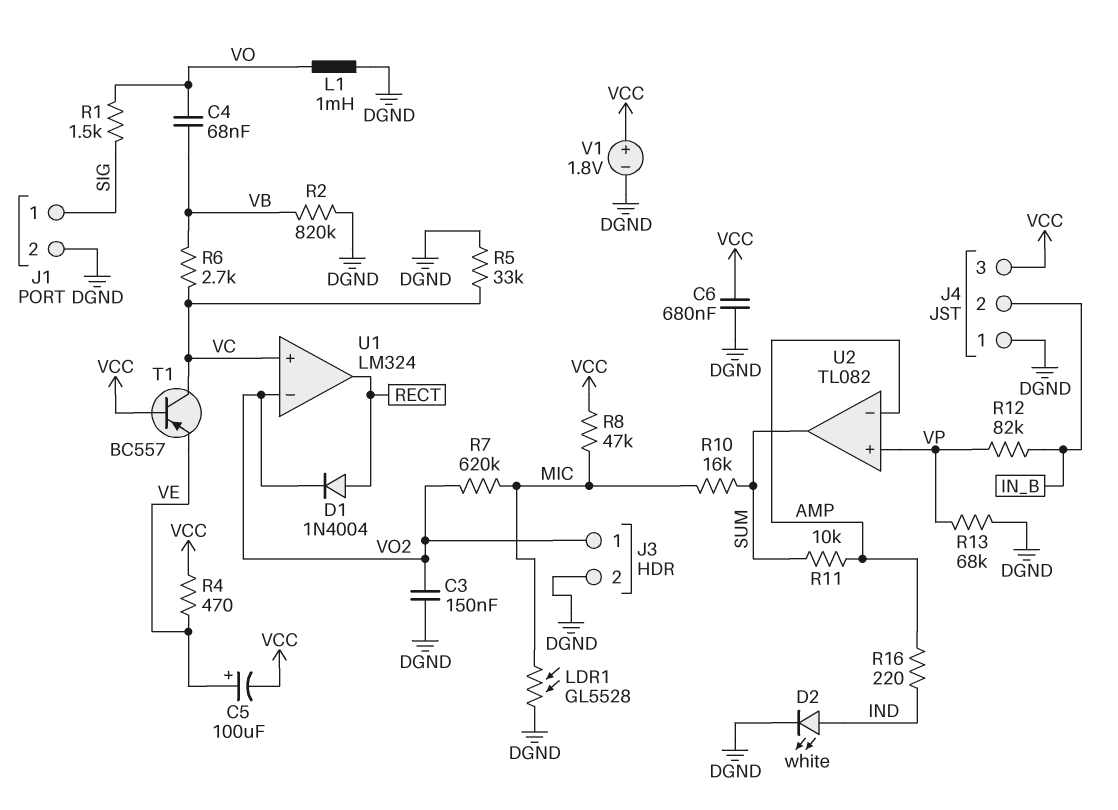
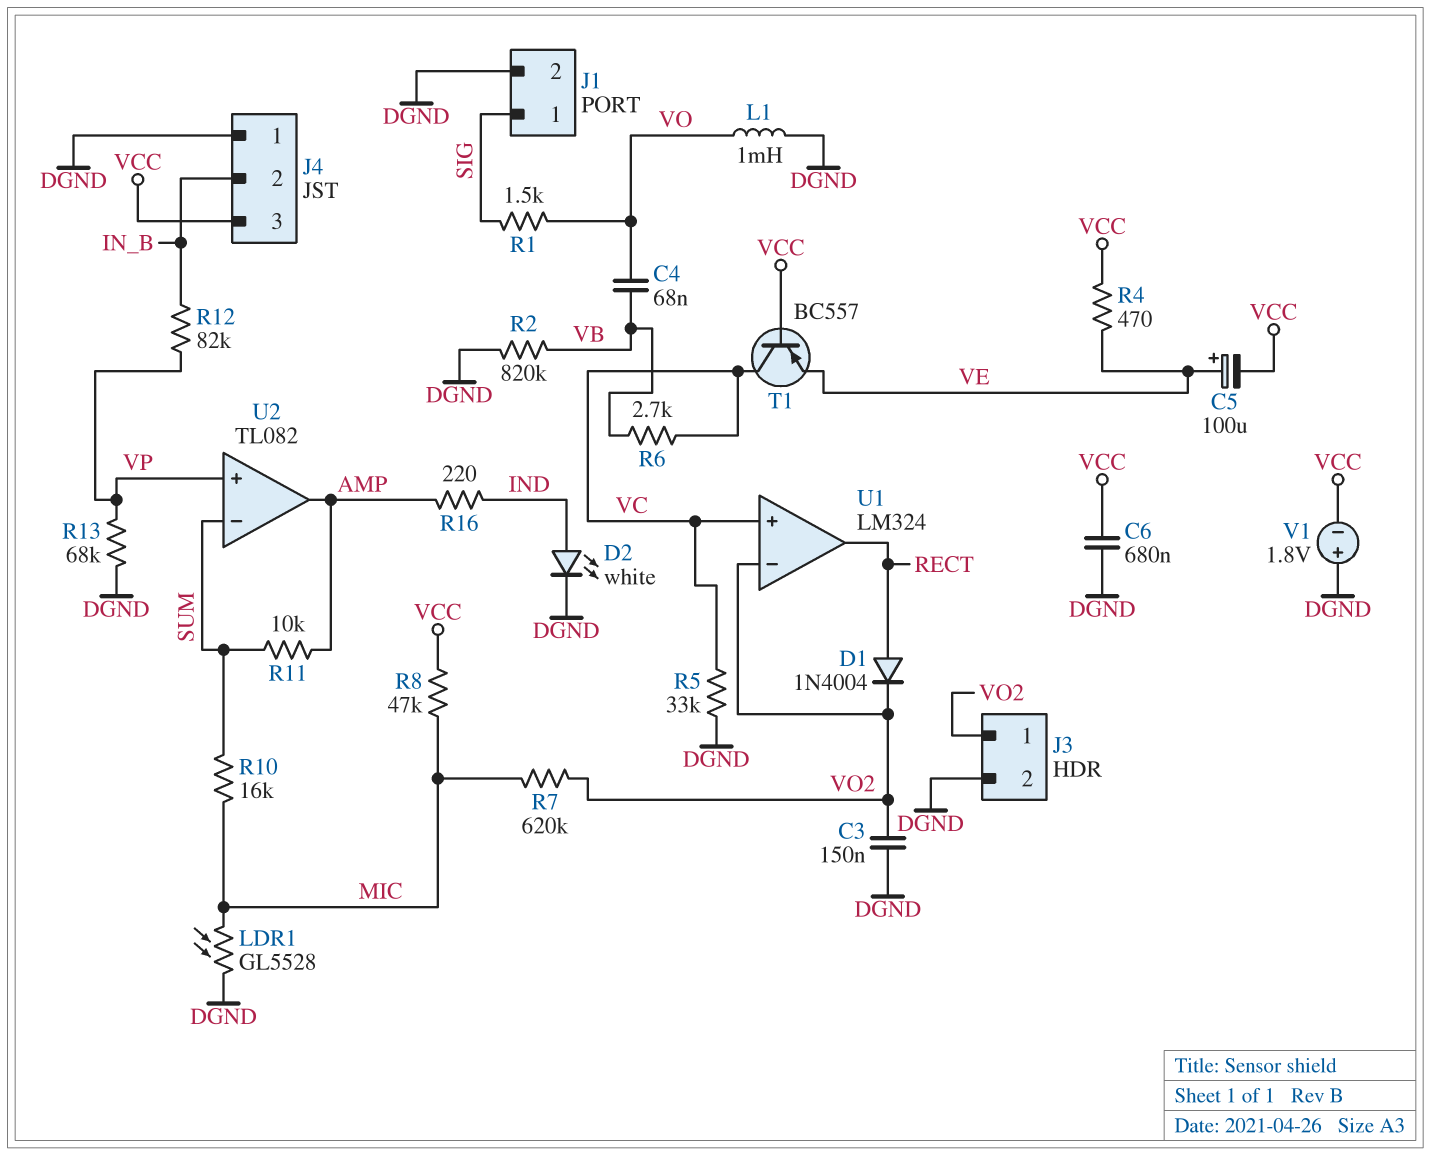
U2 pin in-: AMP -> SUM
U2 pin out: SUM -> AMP
V1: 1.8V (plus VCC, minus DGND) -> 1.8V (plus DGND, minus VCC)

